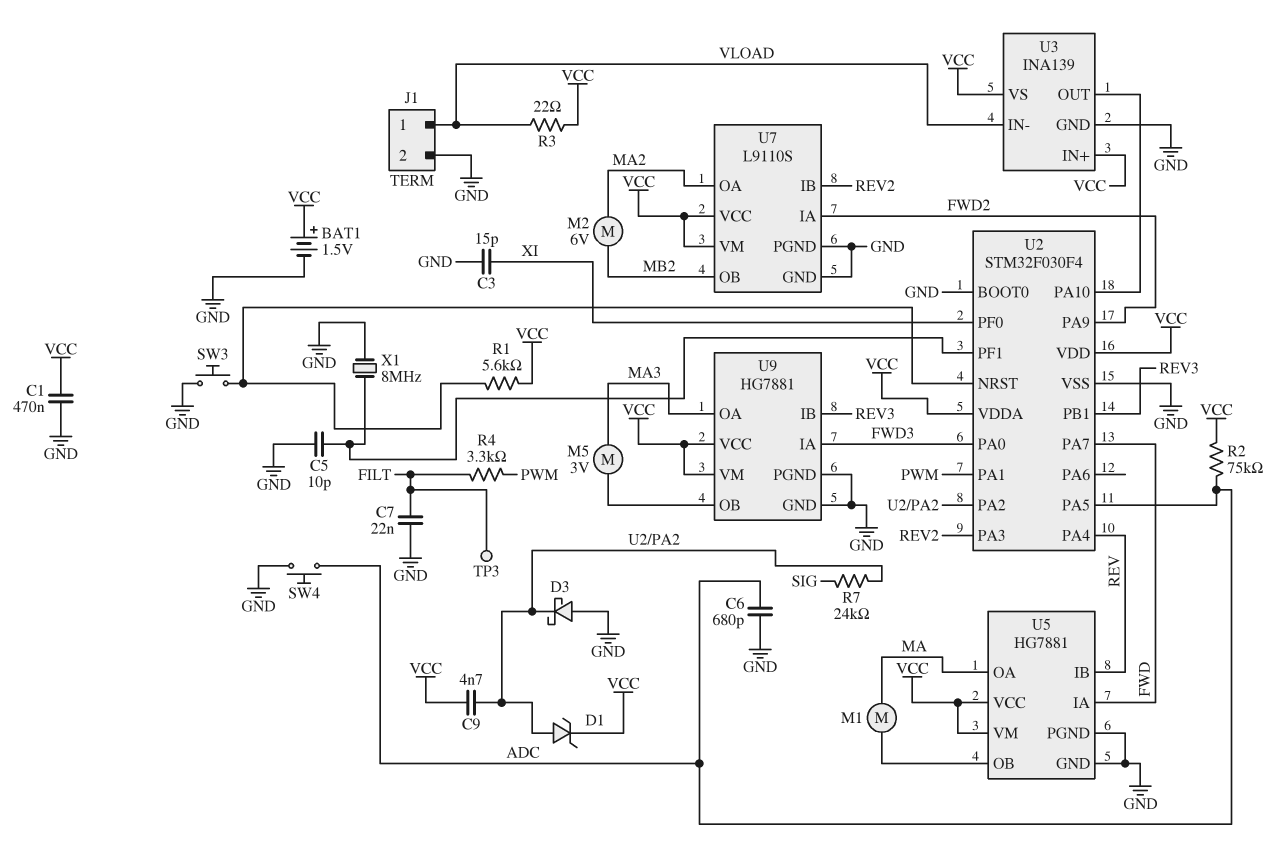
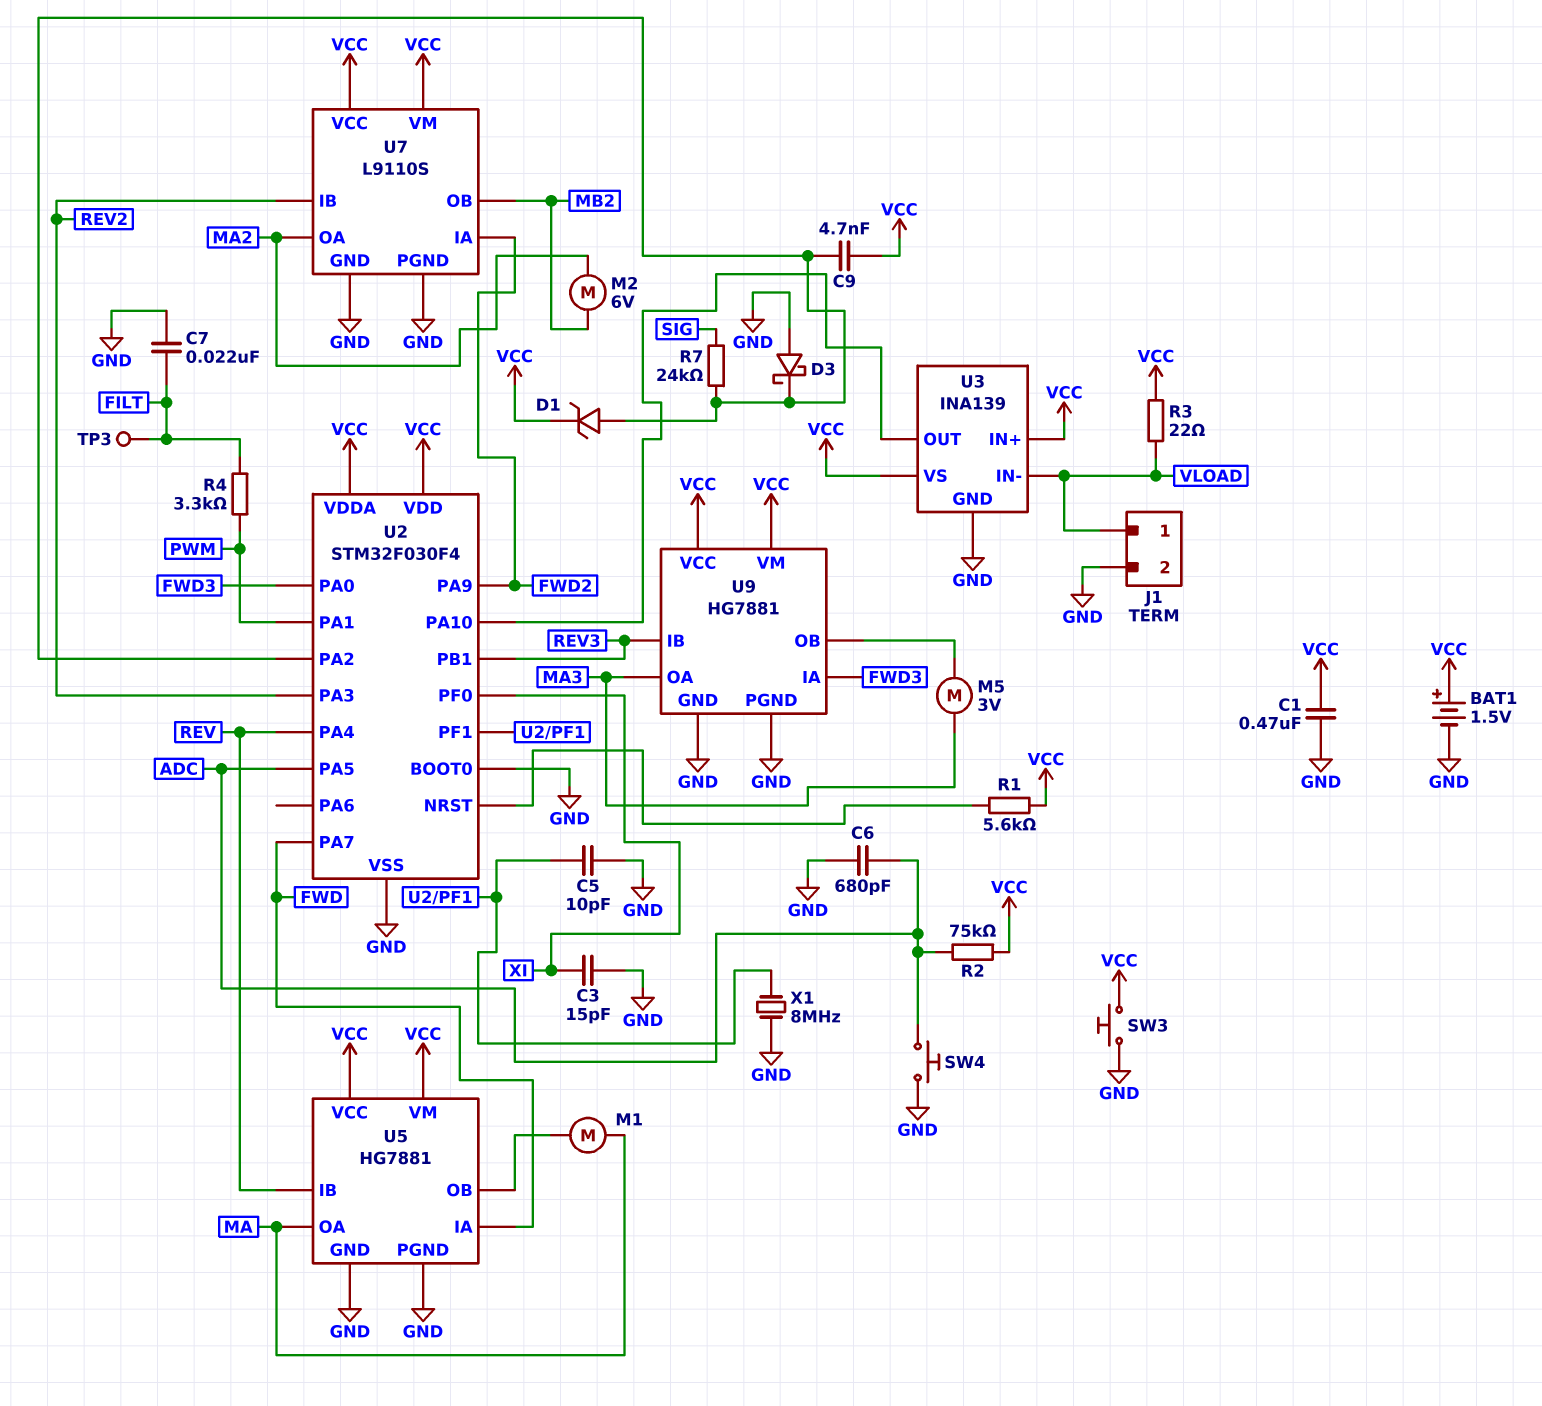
SW3: button (GND, U2/NRST) -> button (GND, VCC)

